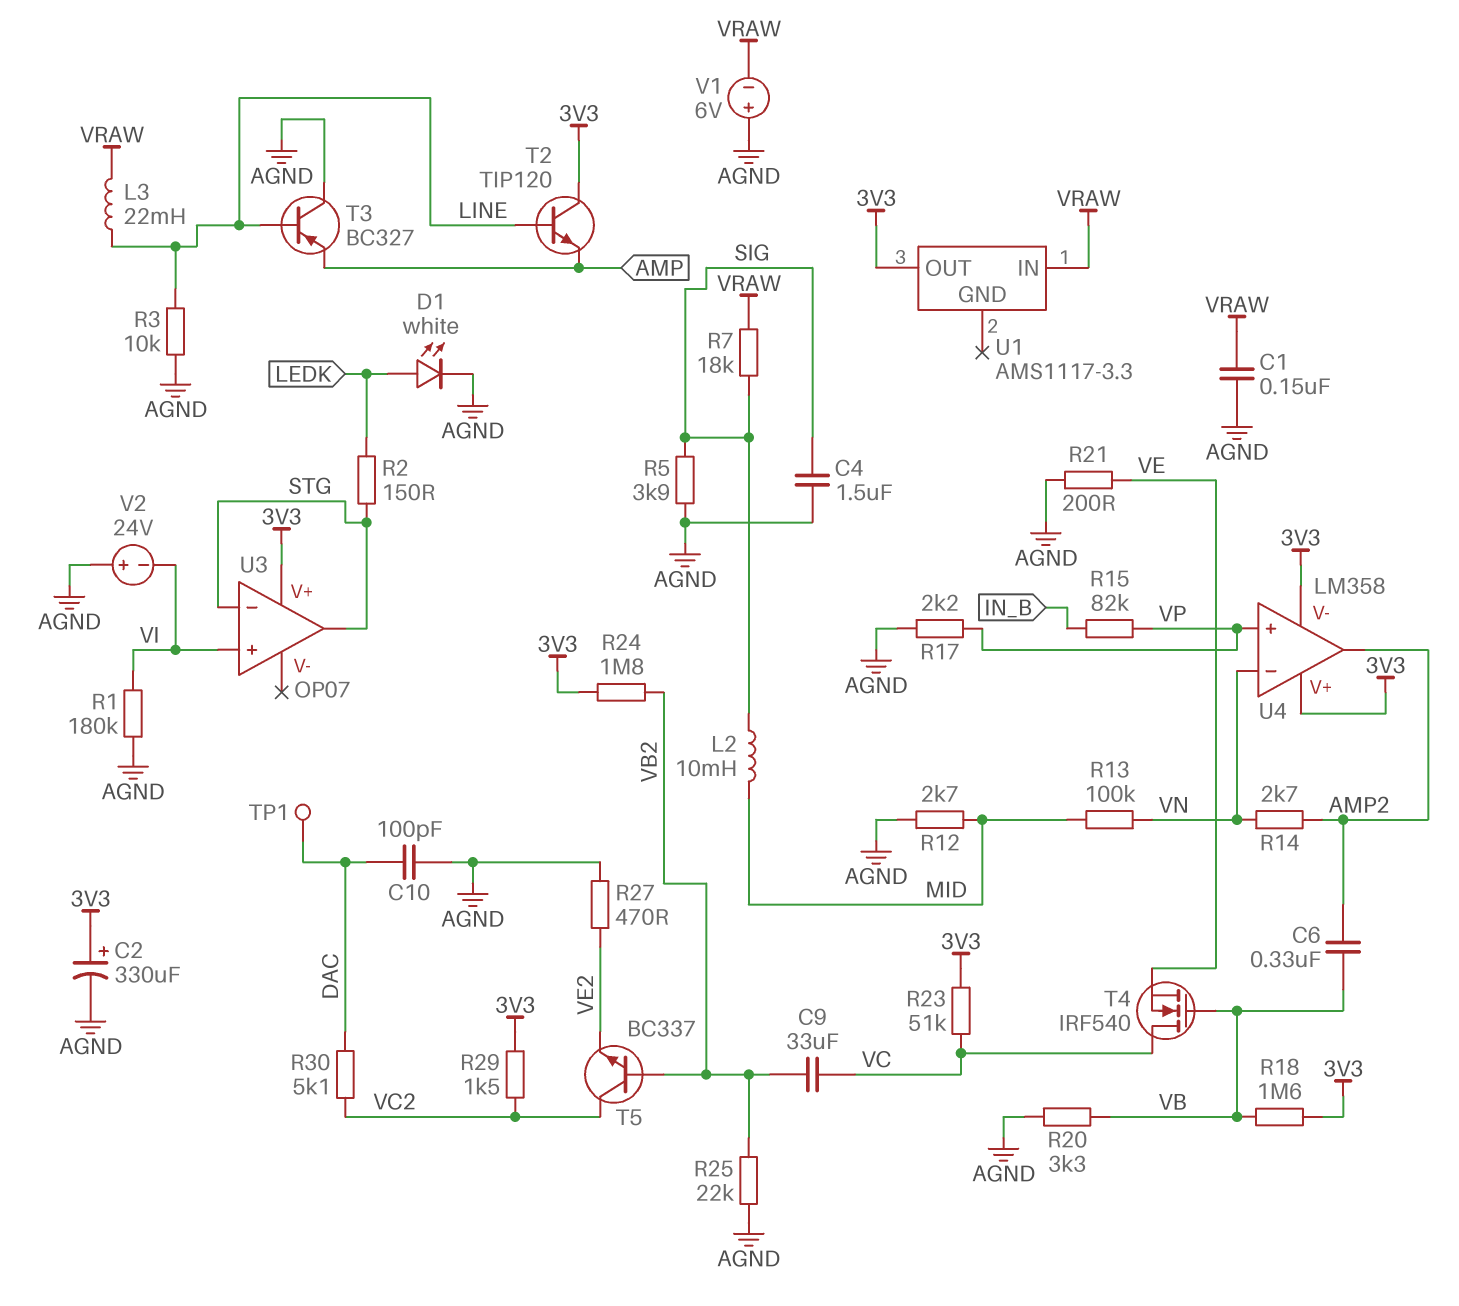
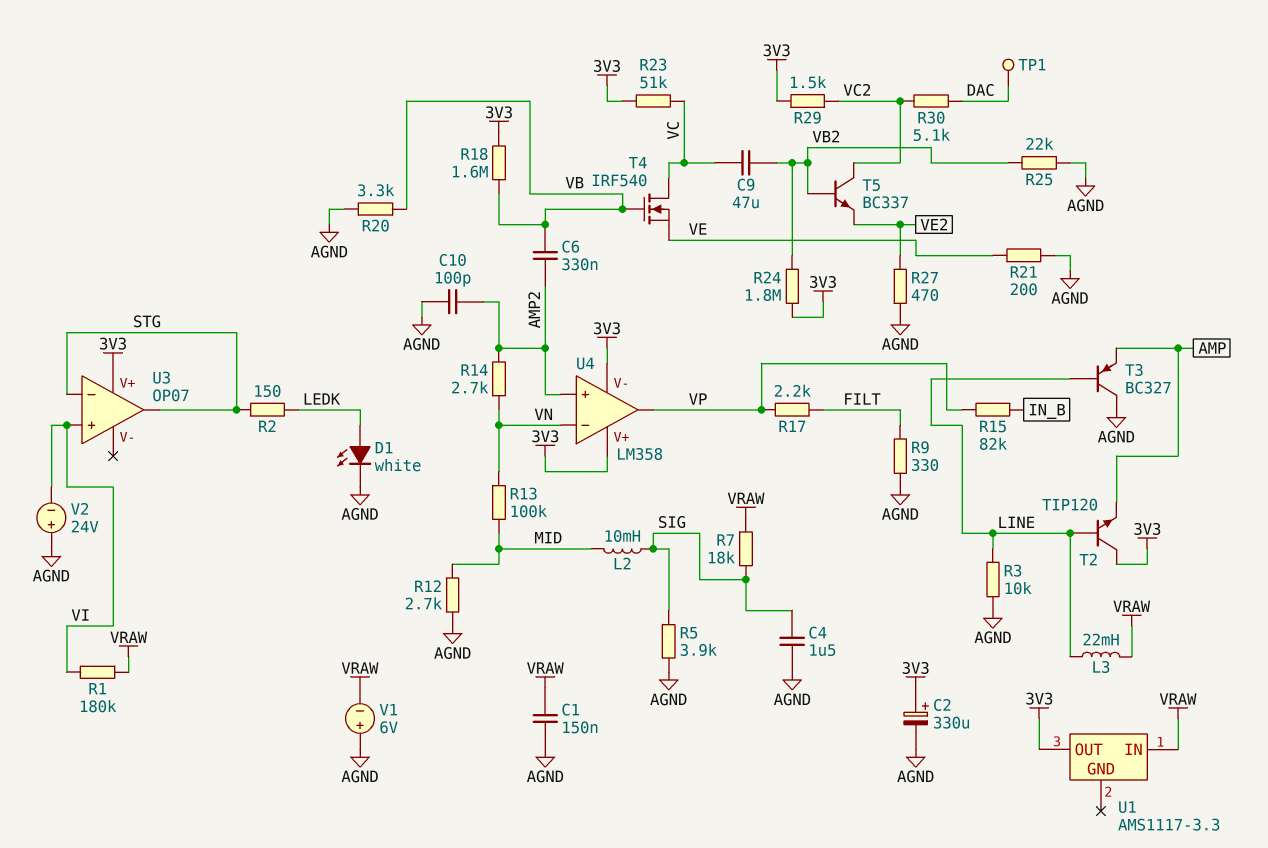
C9: 33uF (VB2, VC) -> 47uF (VB2, VC)
C10: 100pF (AGND, DAC) -> 100pF (AGND, AMP2)
R1: 180k (AGND, VI) -> 180k (VI, VRAW)
R9: none -> 330 (AGND, FILT)
R17: 2.2k (AGND, VP) -> 2.2k (FILT, VP)
U4 pin in+: VP -> AMP2
U4 pin out: AMP2 -> VP

